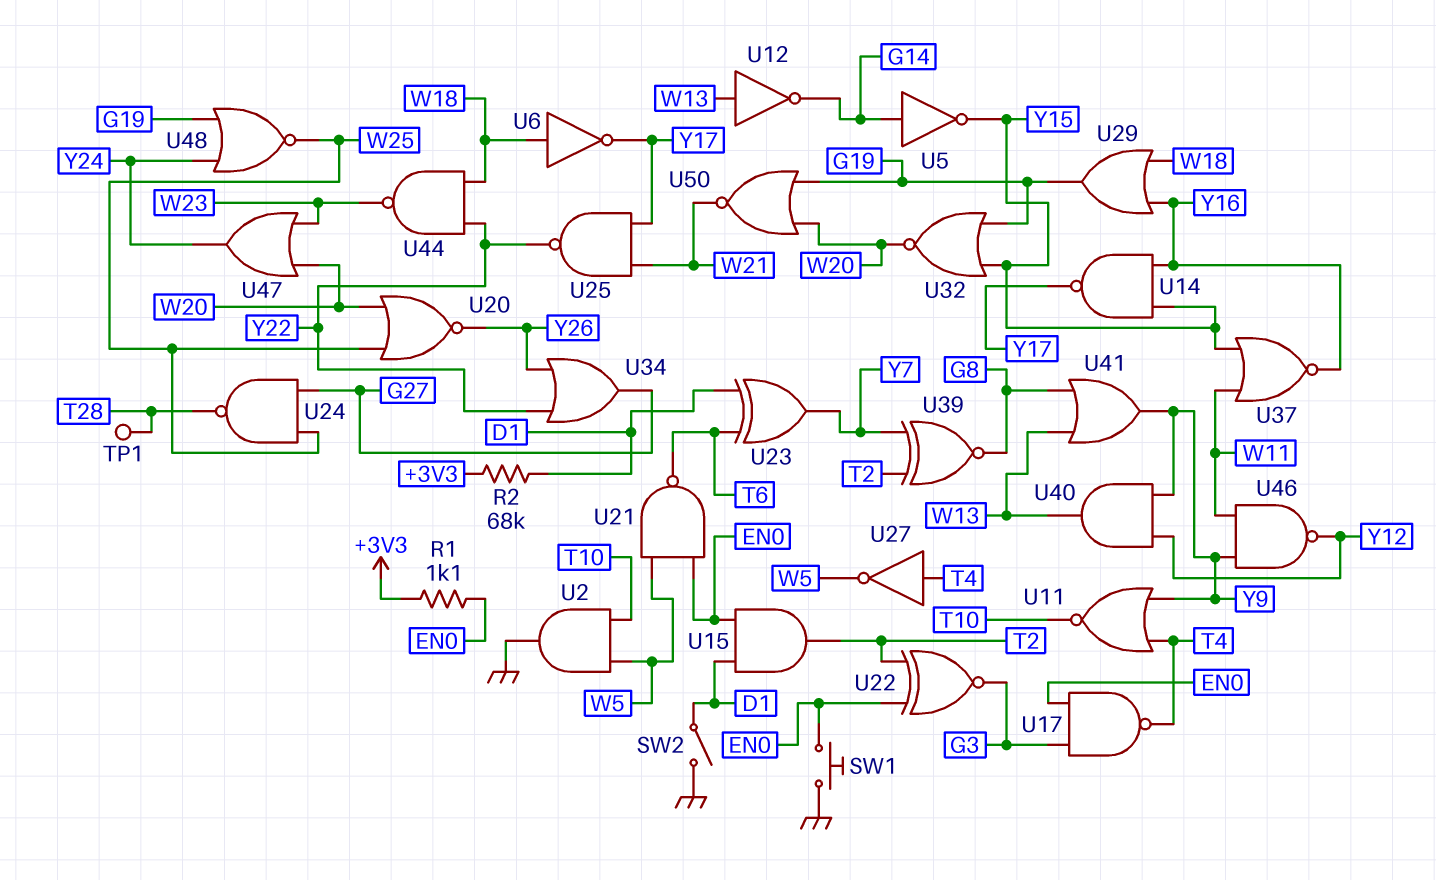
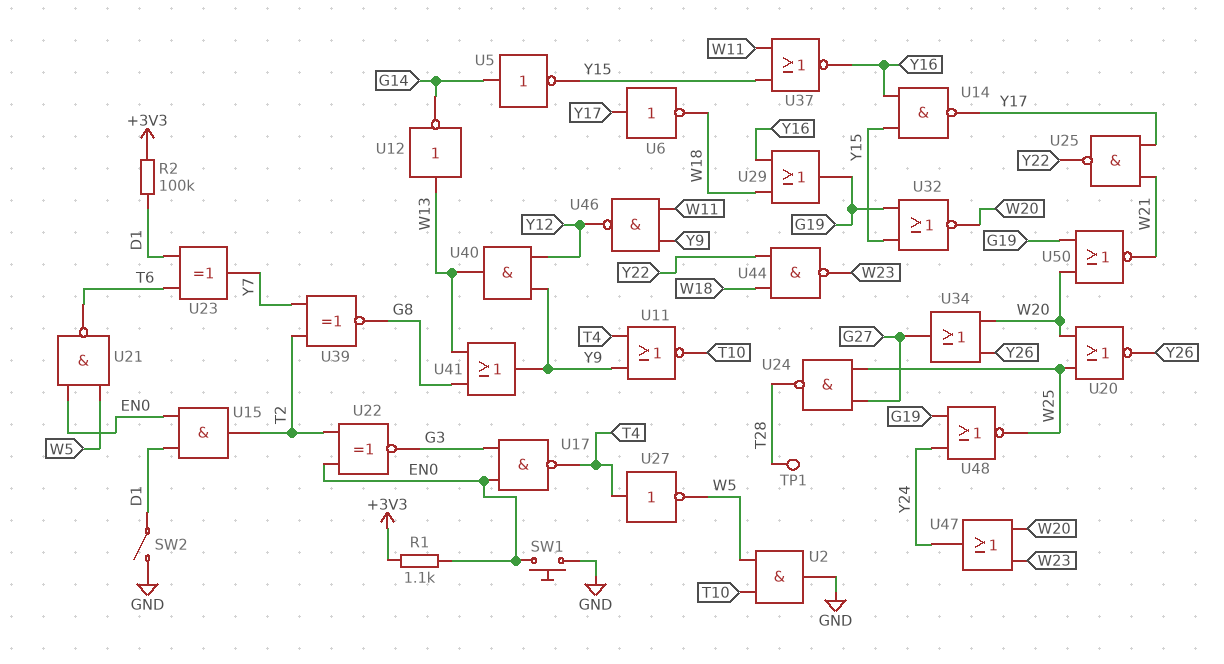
R2: 68k (+3V3, D1) -> 100k (+3V3, D1)
U6: NOT (in W18, out Y17) -> NOT (in Y17, out W18)
U34: OR (in Y22, in Y26, out G27) -> OR (in W20, in Y26, out G27)

